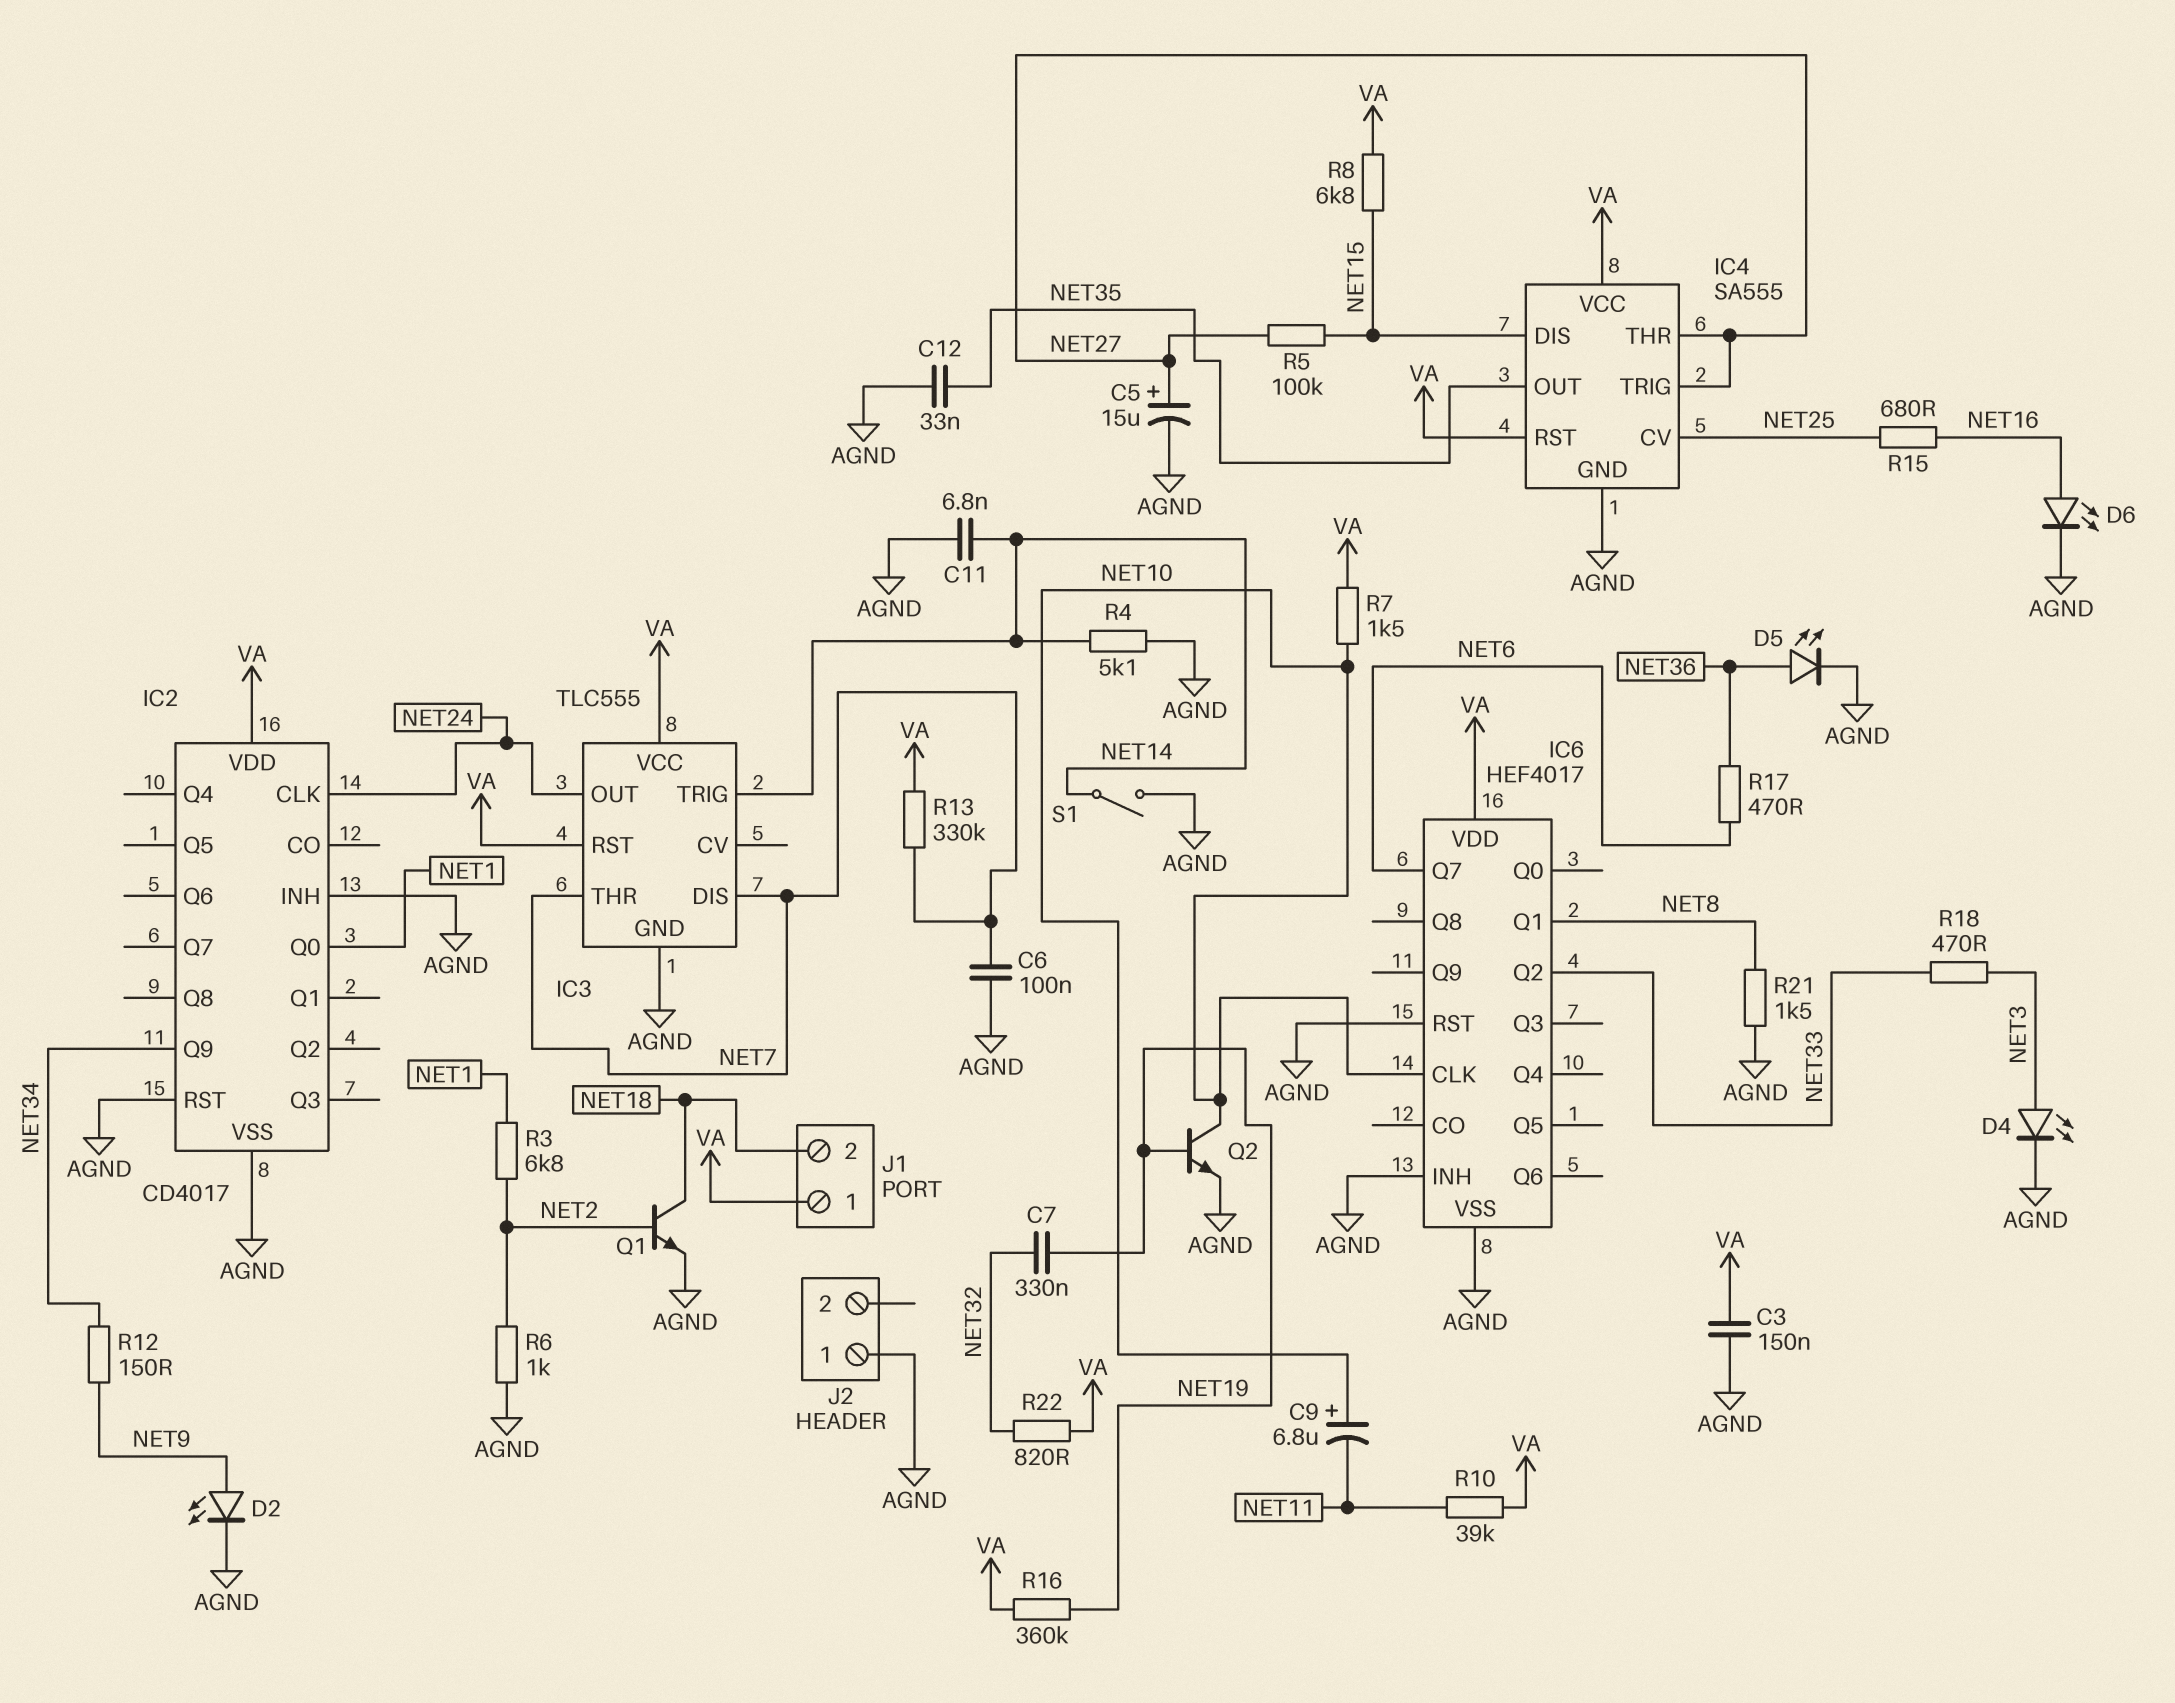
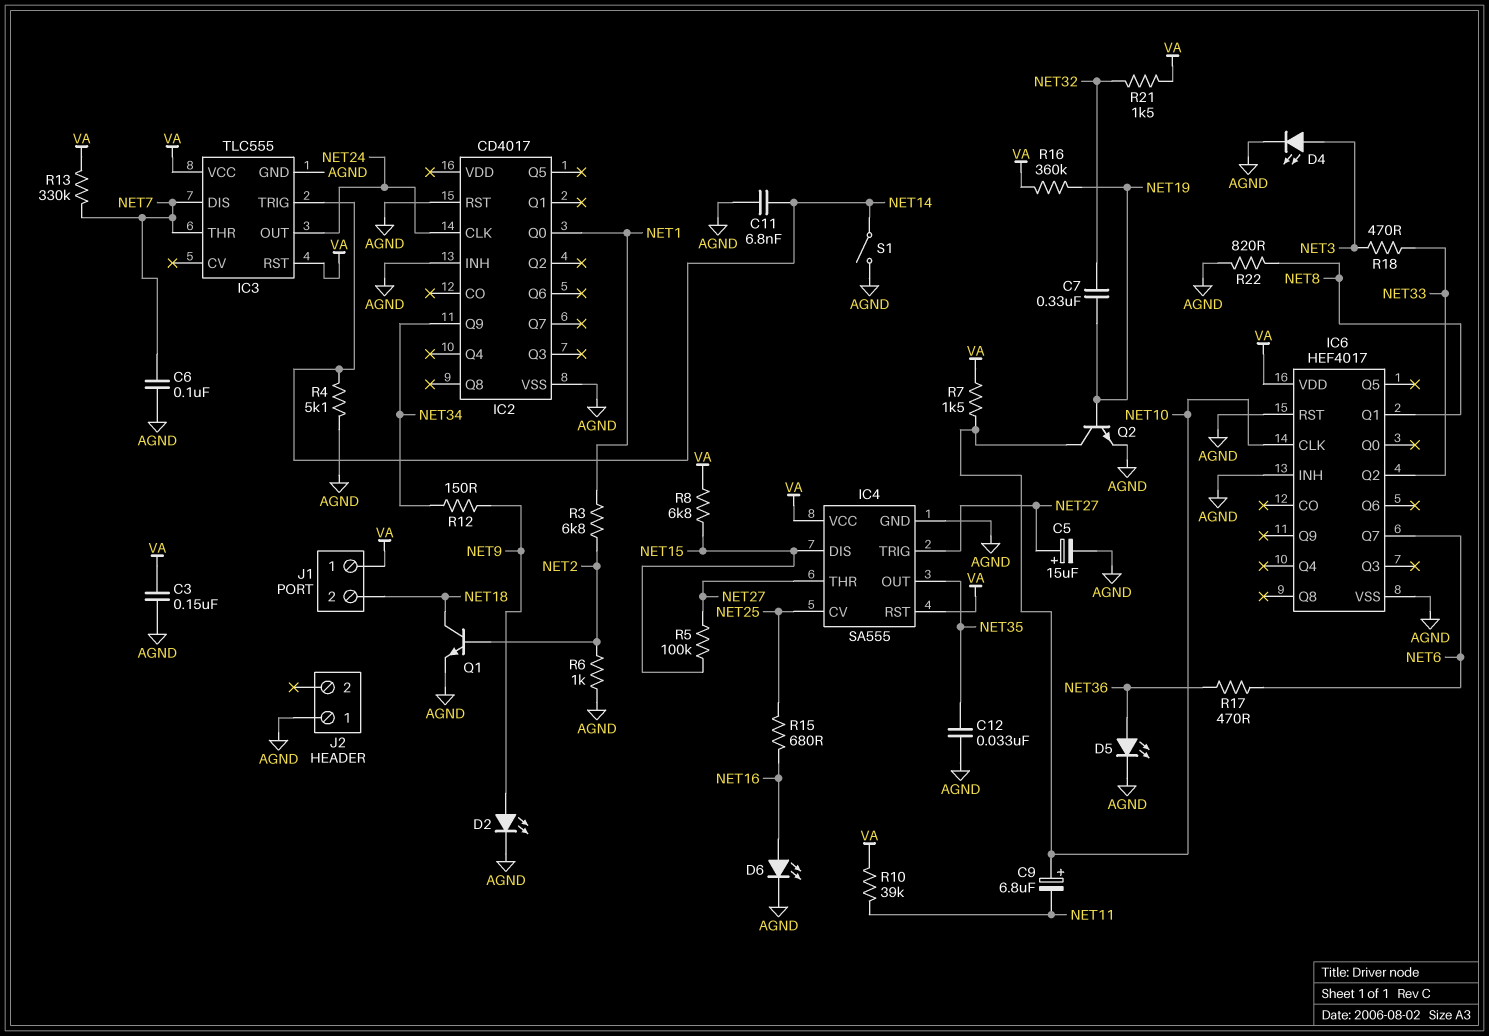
IC2 pin VDD: VA -> none
R21: 1.5k (AGND, NET8) -> 1.5k (NET32, VA)
R22: 820 (NET32, VA) -> 820 (AGND, NET8)

